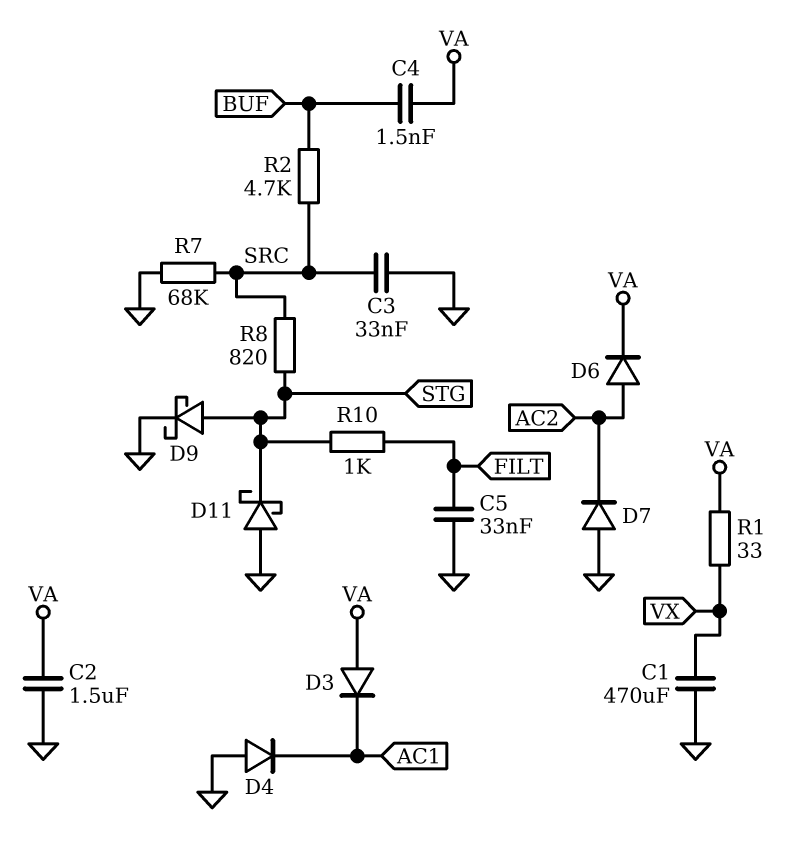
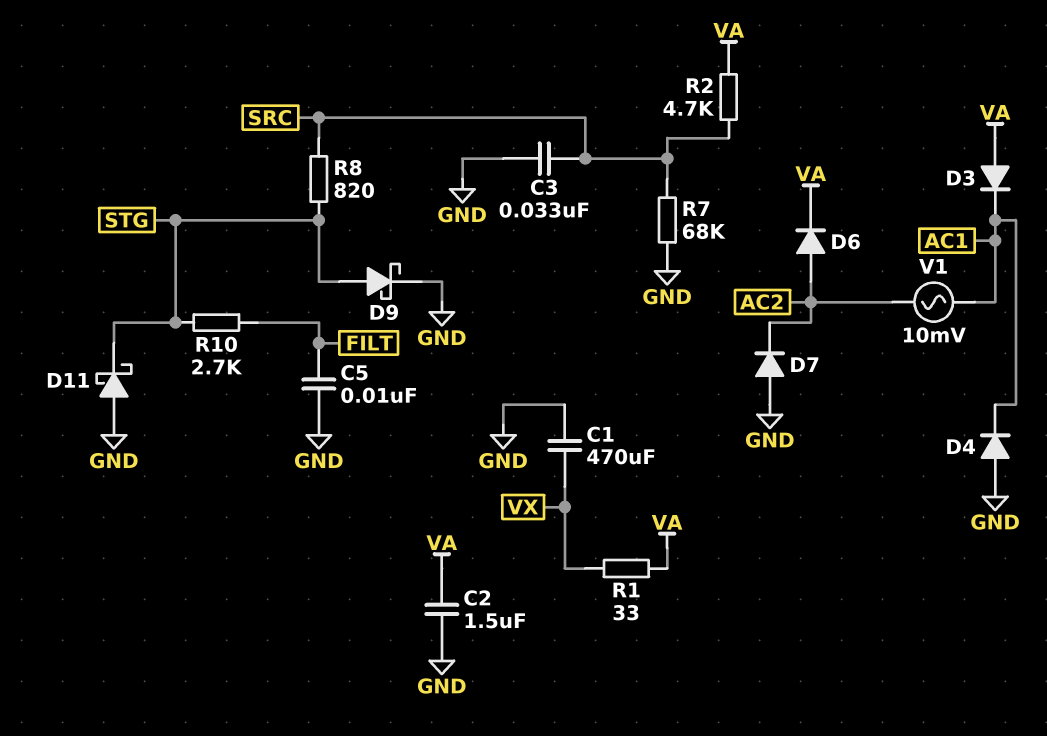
C4: 1.5nF (BUF, VA) -> none
C5: 33nF (FILT, GND) -> 10nF (FILT, GND)
R2: 4.7k (BUF, SRC) -> 4.7k (SRC, VA)
R10: 1k (FILT, STG) -> 2.7k (FILT, STG)
V1: none -> AC 10mV (AC1, AC2)

